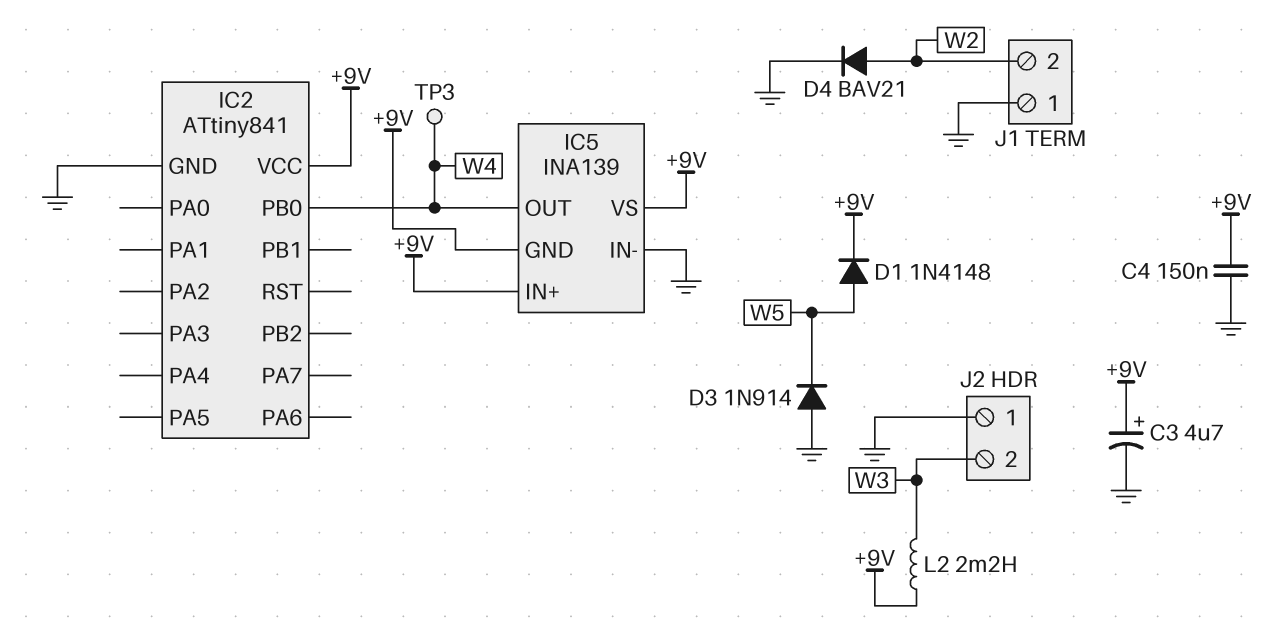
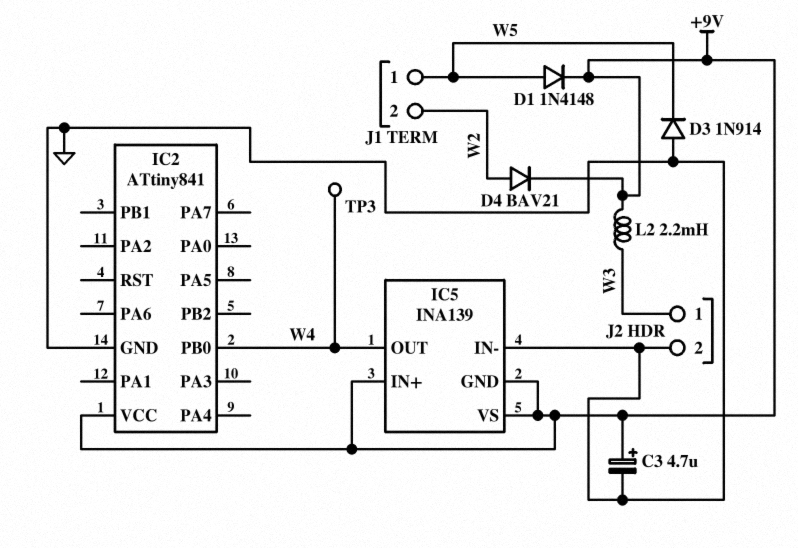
C4: 150nF (+9V, GND) -> none
D4: diode BAV21 (A W2, K GND) -> diode BAV21 (A W2, K +9V)
J1 pin 1: GND -> W5
J2 pin 1: GND -> W3
J2 pin 2: W3 -> GND

